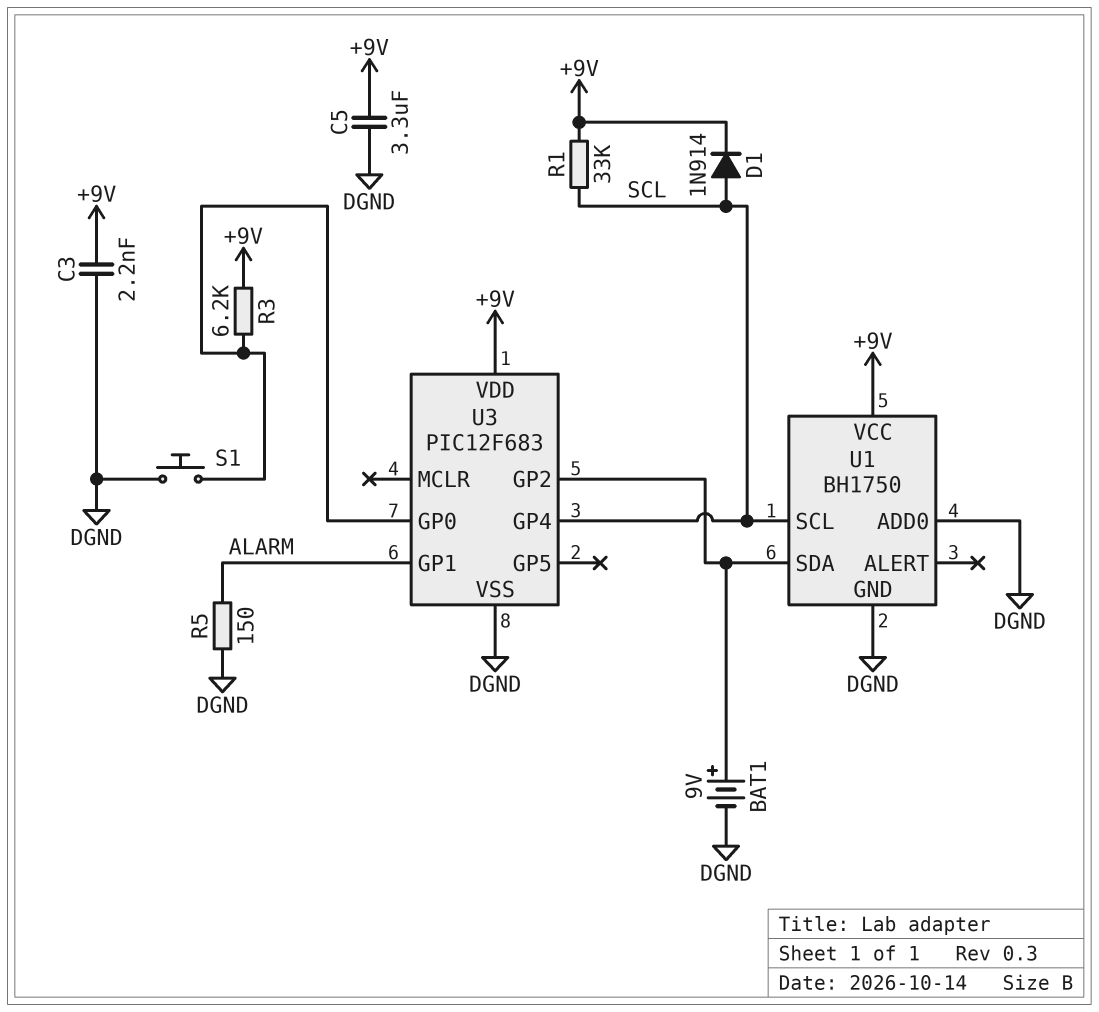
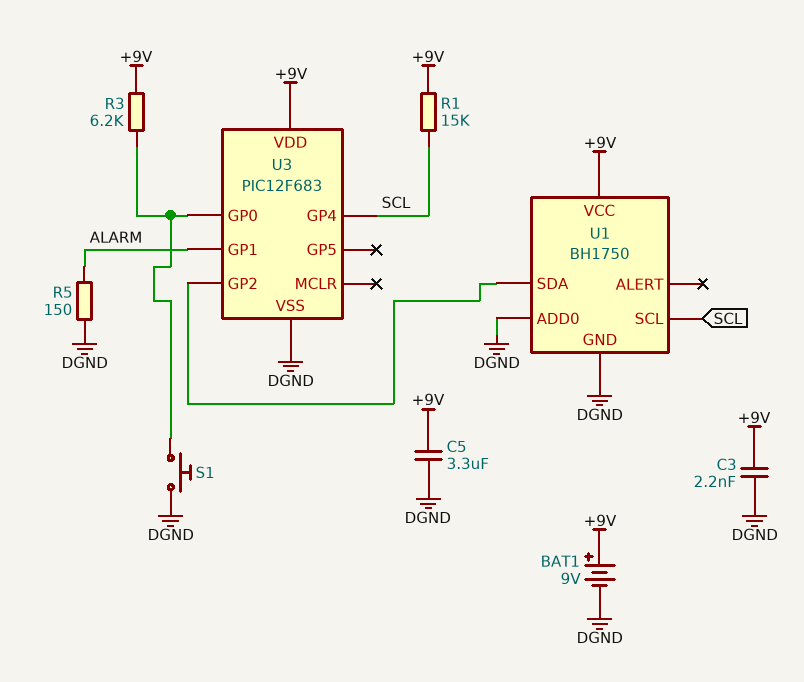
BAT1: 9V (plus U1/SDA, minus DGND) -> 9V (plus +9V, minus DGND)
D1: diode 1N914 (A SCL, K +9V) -> none
R1: 33k (+9V, SCL) -> 15k (+9V, SCL)

